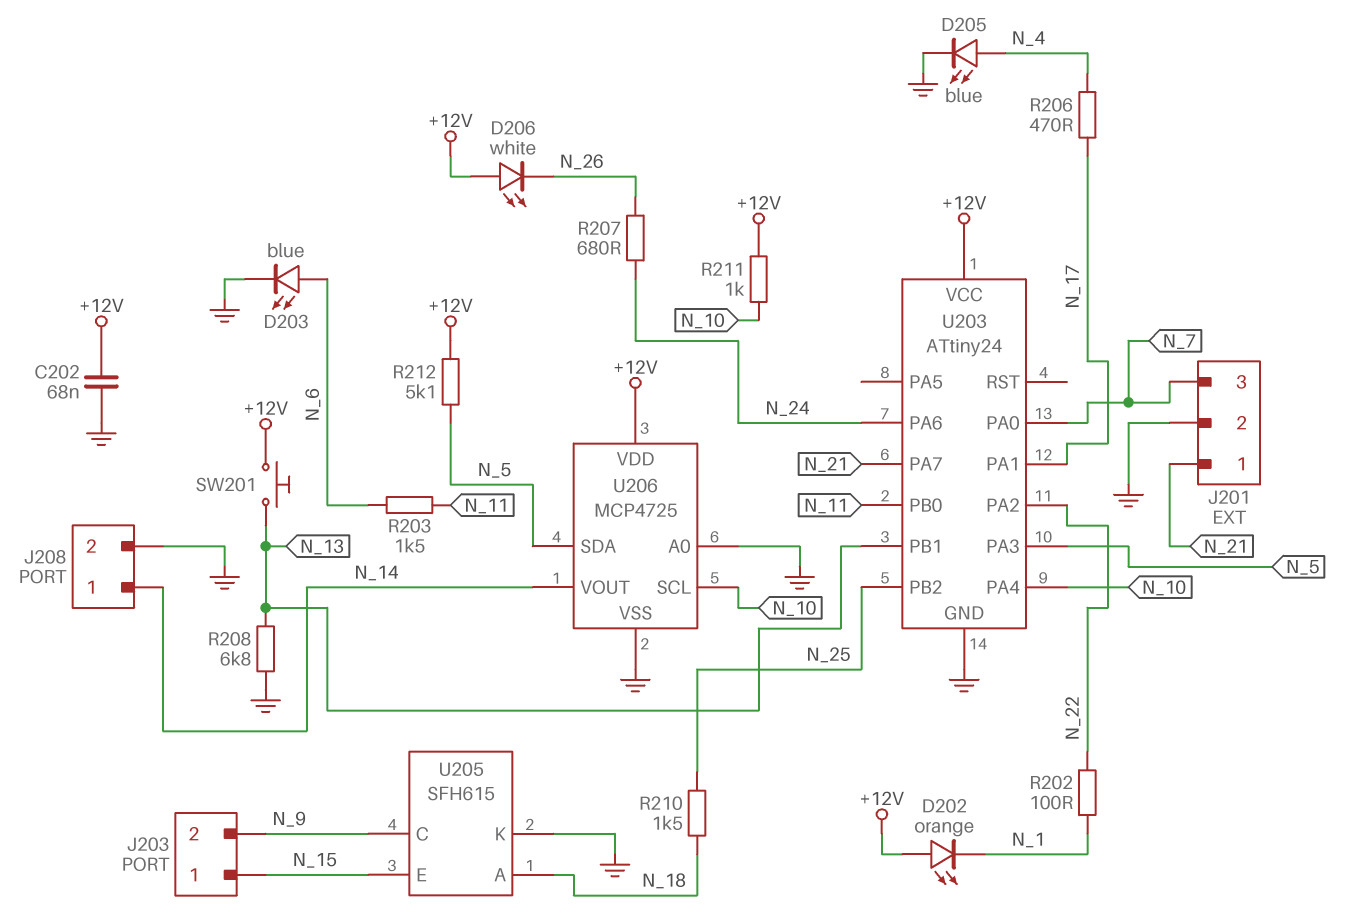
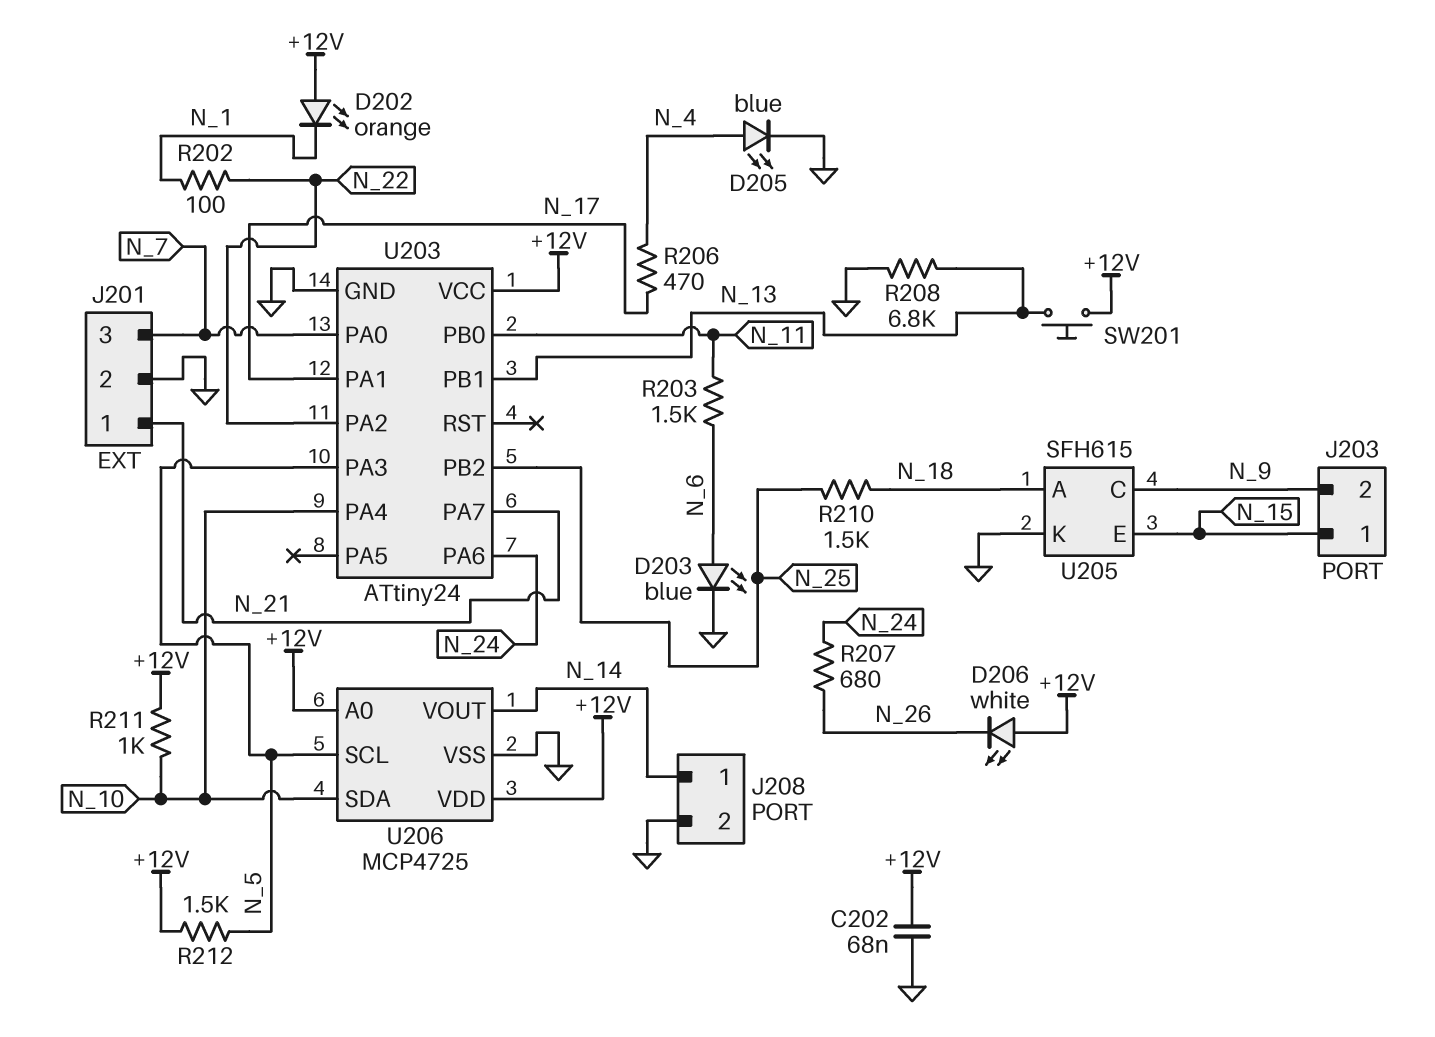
R212: 5.1k (+12V, N_5) -> 1.5k (+12V, N_5)
U206 pin A0: GND -> +12V
U206 pin SCL: N_10 -> N_5
U206 pin SDA: N_5 -> N_10

